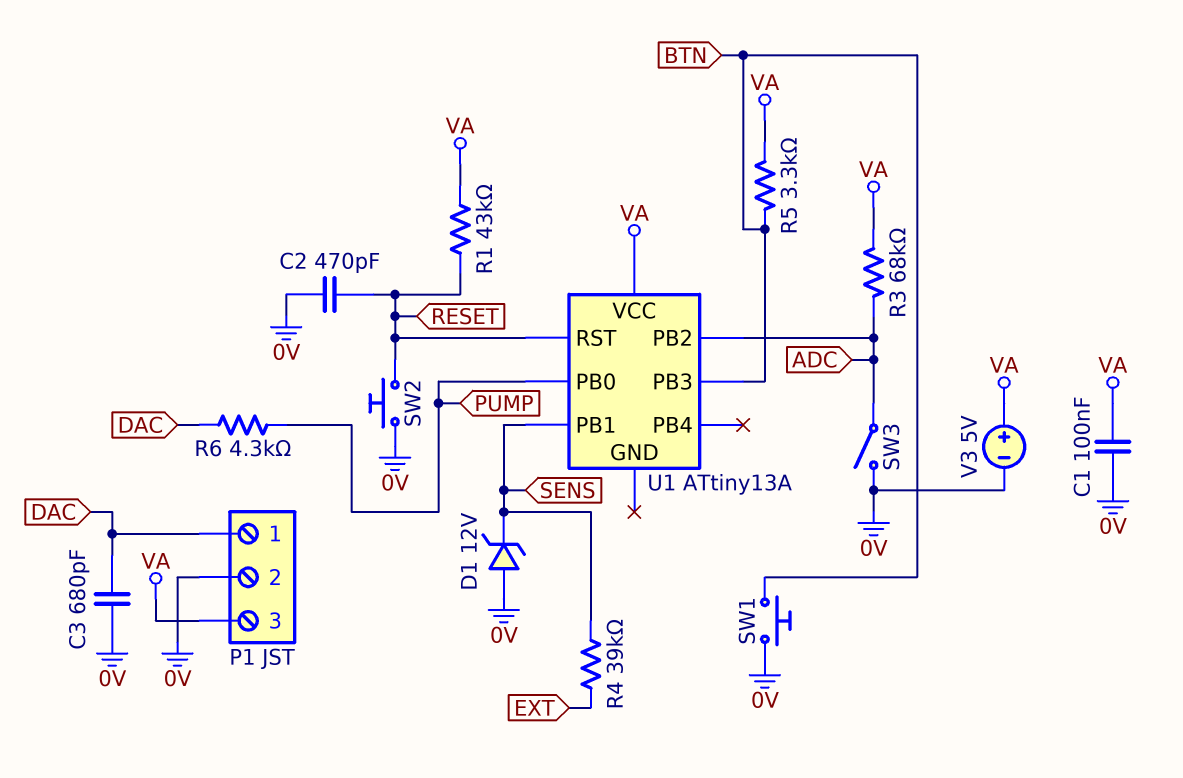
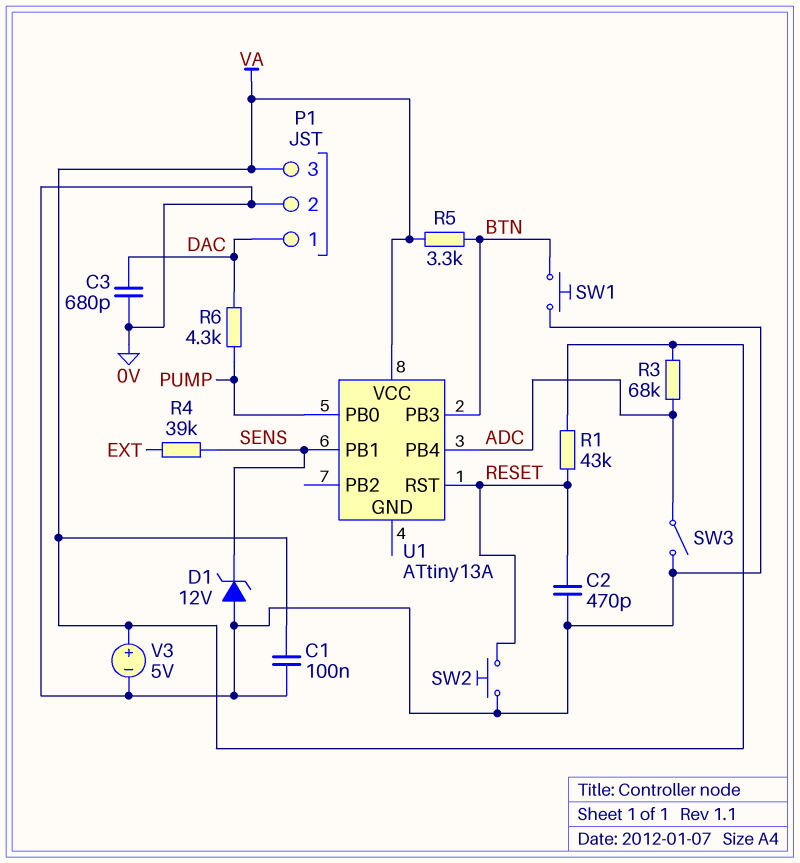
U1 pin PB2: ADC -> none
U1 pin PB4: none -> ADC

